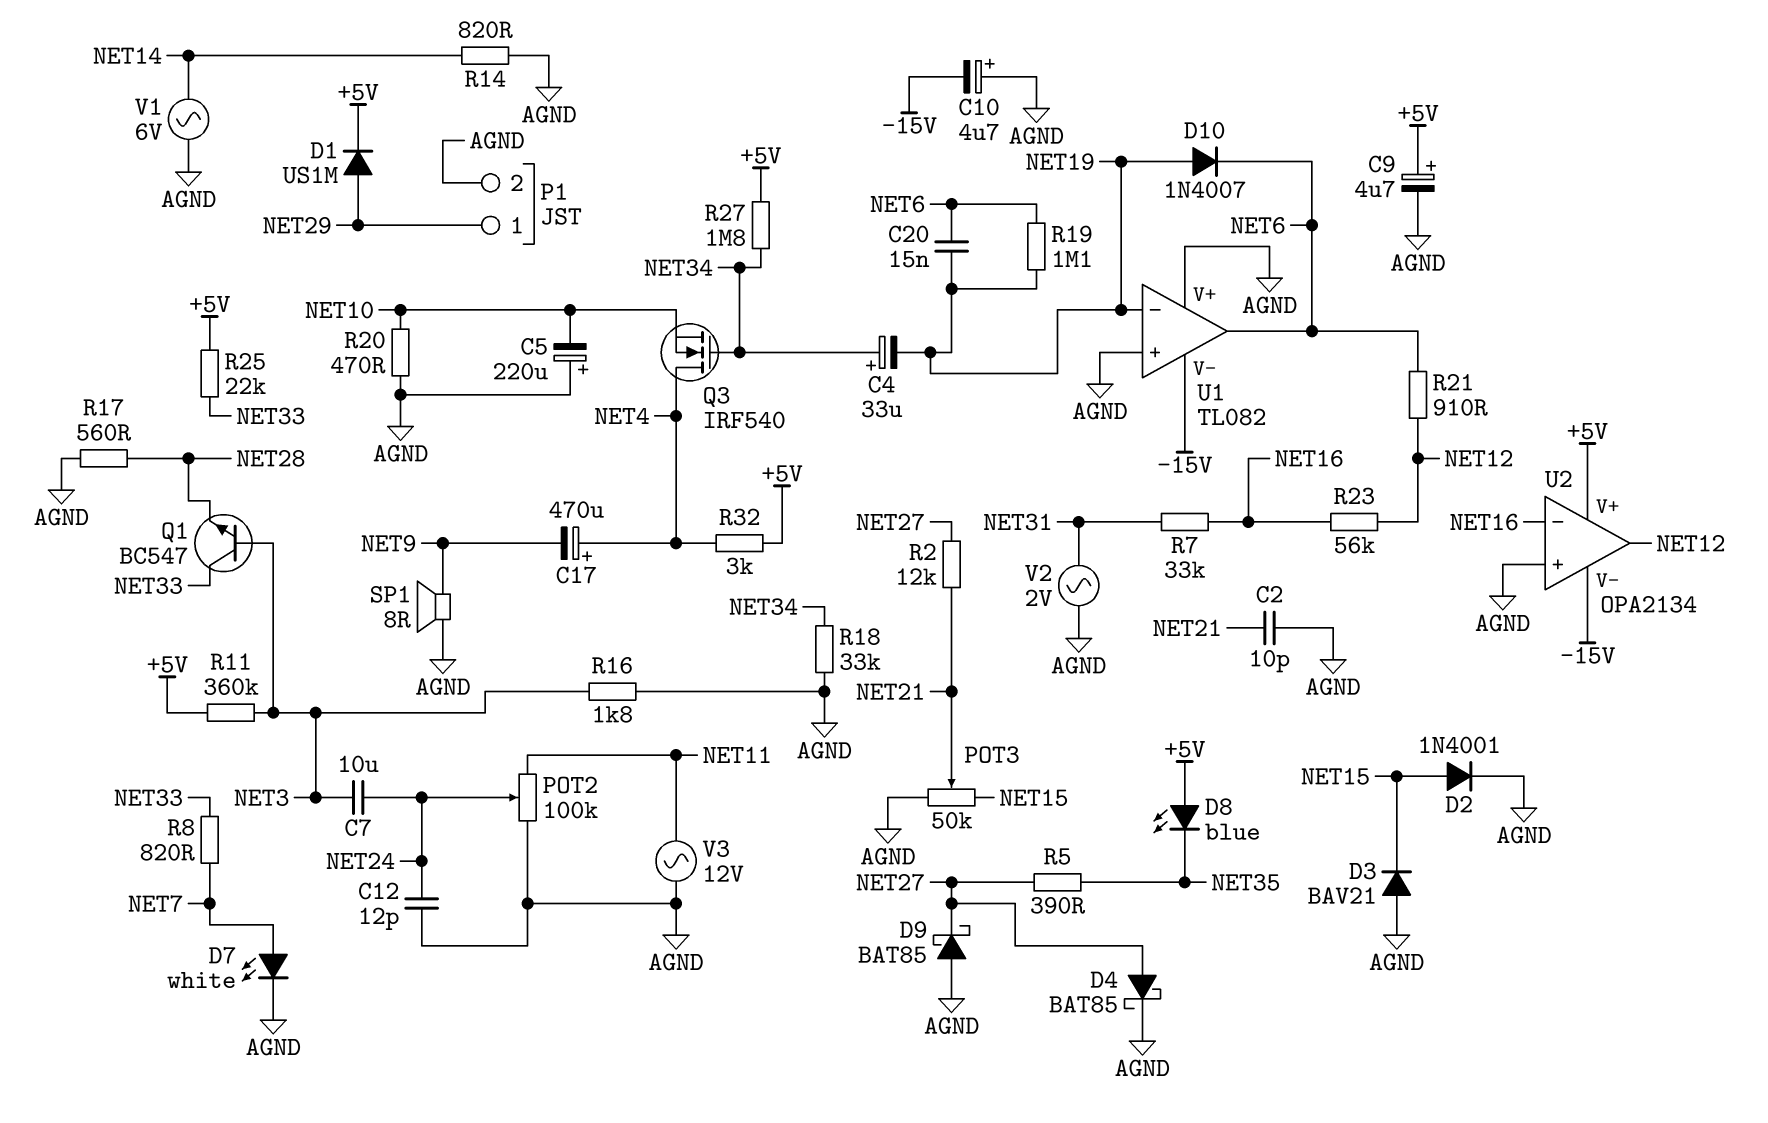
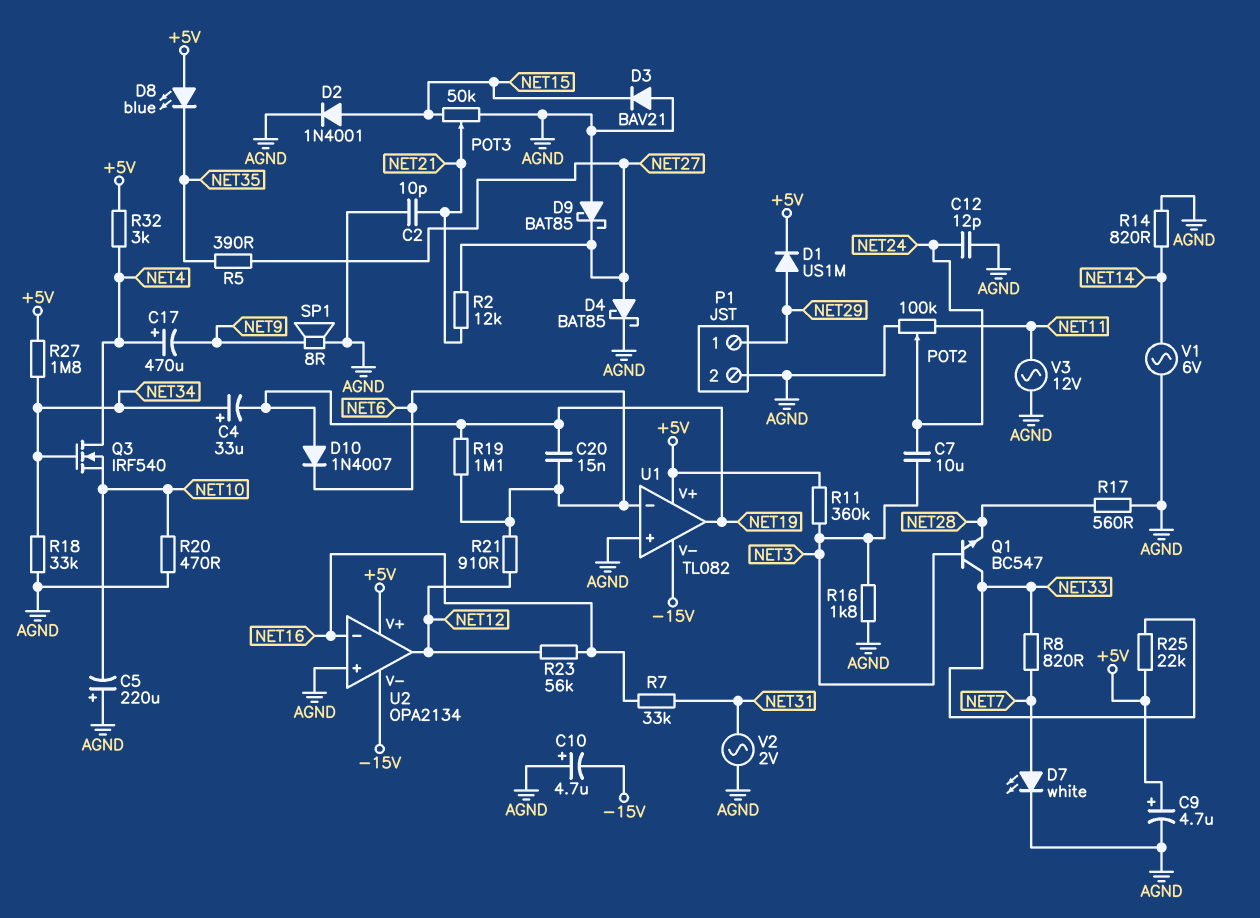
U1 pin V+: AGND -> +5V
U1 pin in-: NET19 -> NET6
U1 pin out: NET6 -> NET19

